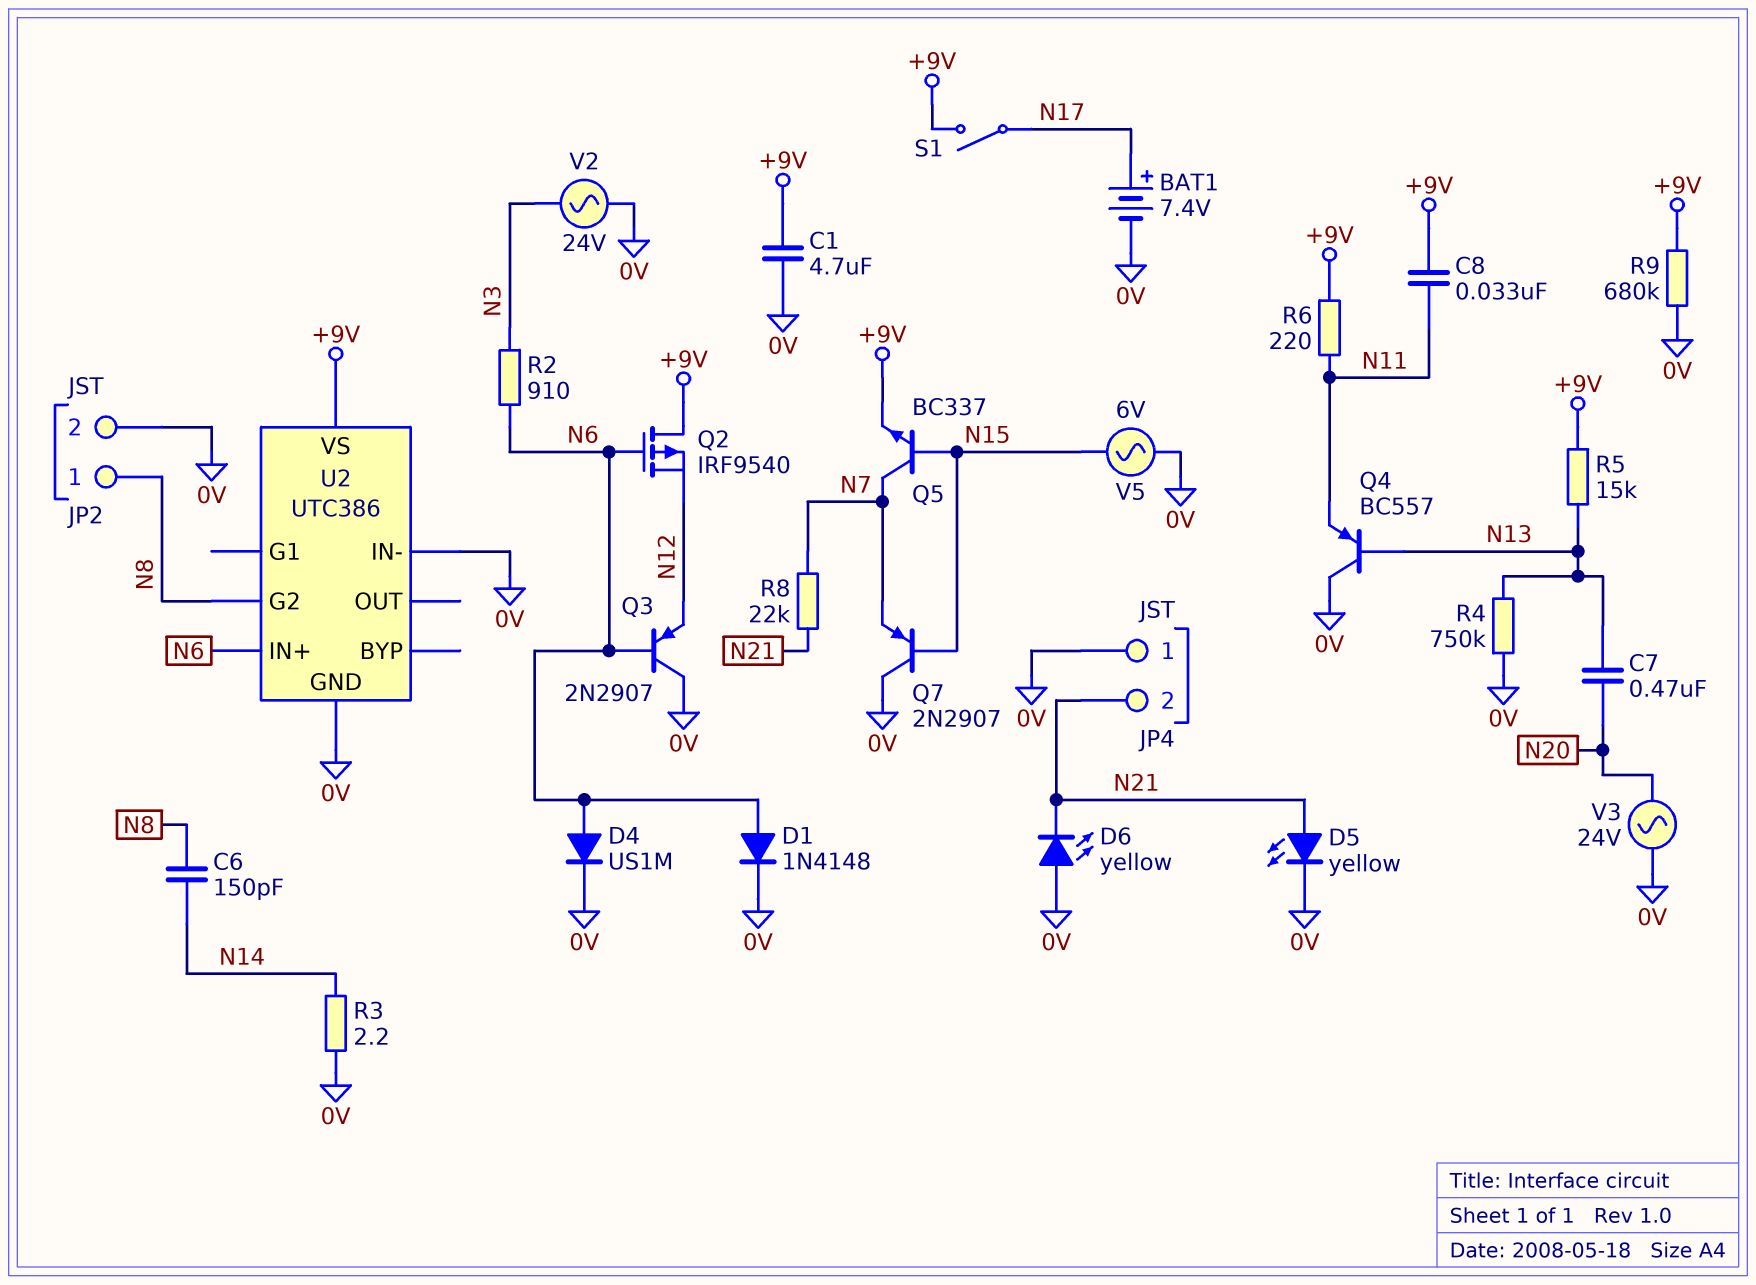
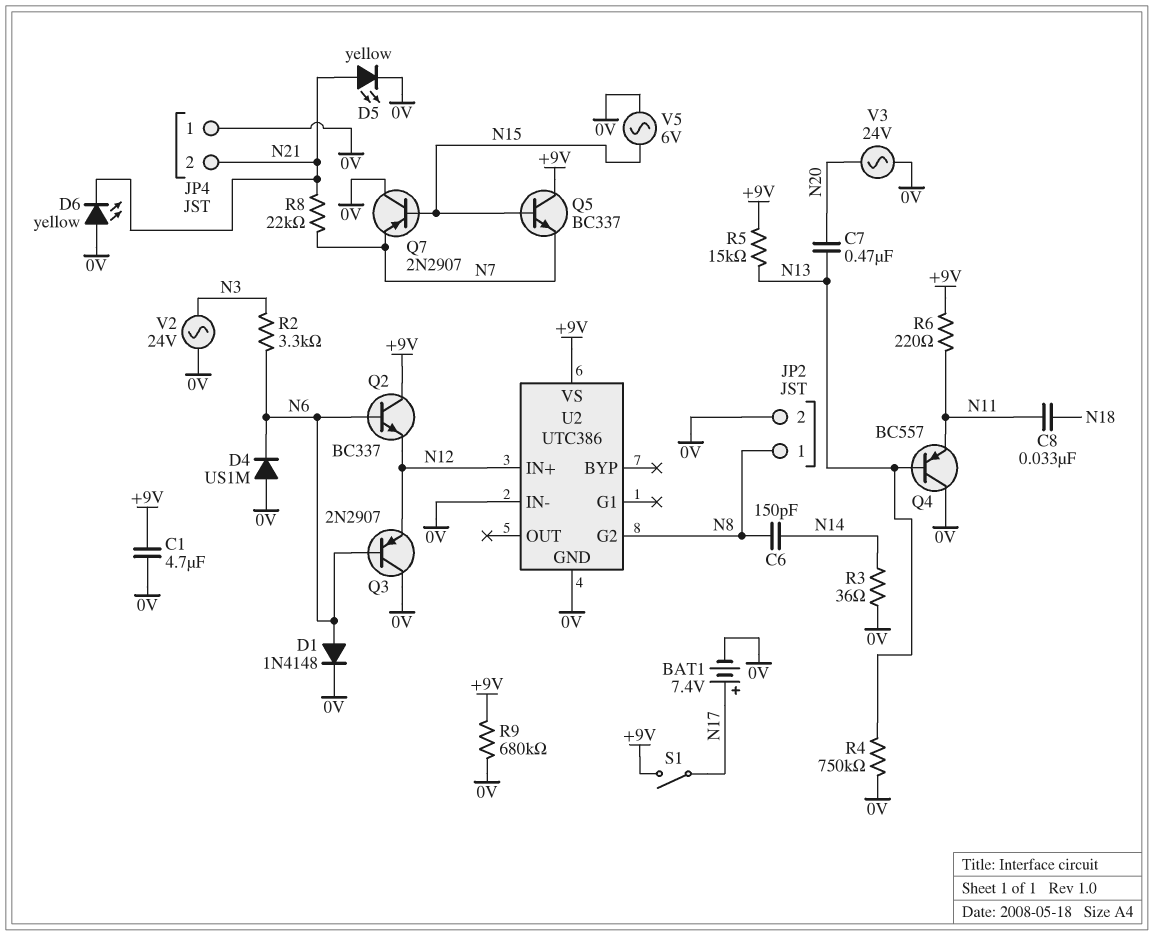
C8: 33nF (+9V, N11) -> 33nF (N11, N18)
D4: diode US1M (A N6, K 0V) -> diode US1M (A 0V, K N6)
Q2: PMOS IRF9540 (G N6, D +9V, S N12) -> NPN BC337 (B N6, C +9V, E N12)
Q5: NPN BC337 (B N15, C N7, E +9V) -> NPN BC337 (B N15, C +9V, E N7)
R2: 910 (N3, N6) -> 3.3k (N3, N6)
R3: 2.2 (0V, N14) -> 36 (0V, N14)
U2 pin IN+: N6 -> N12

